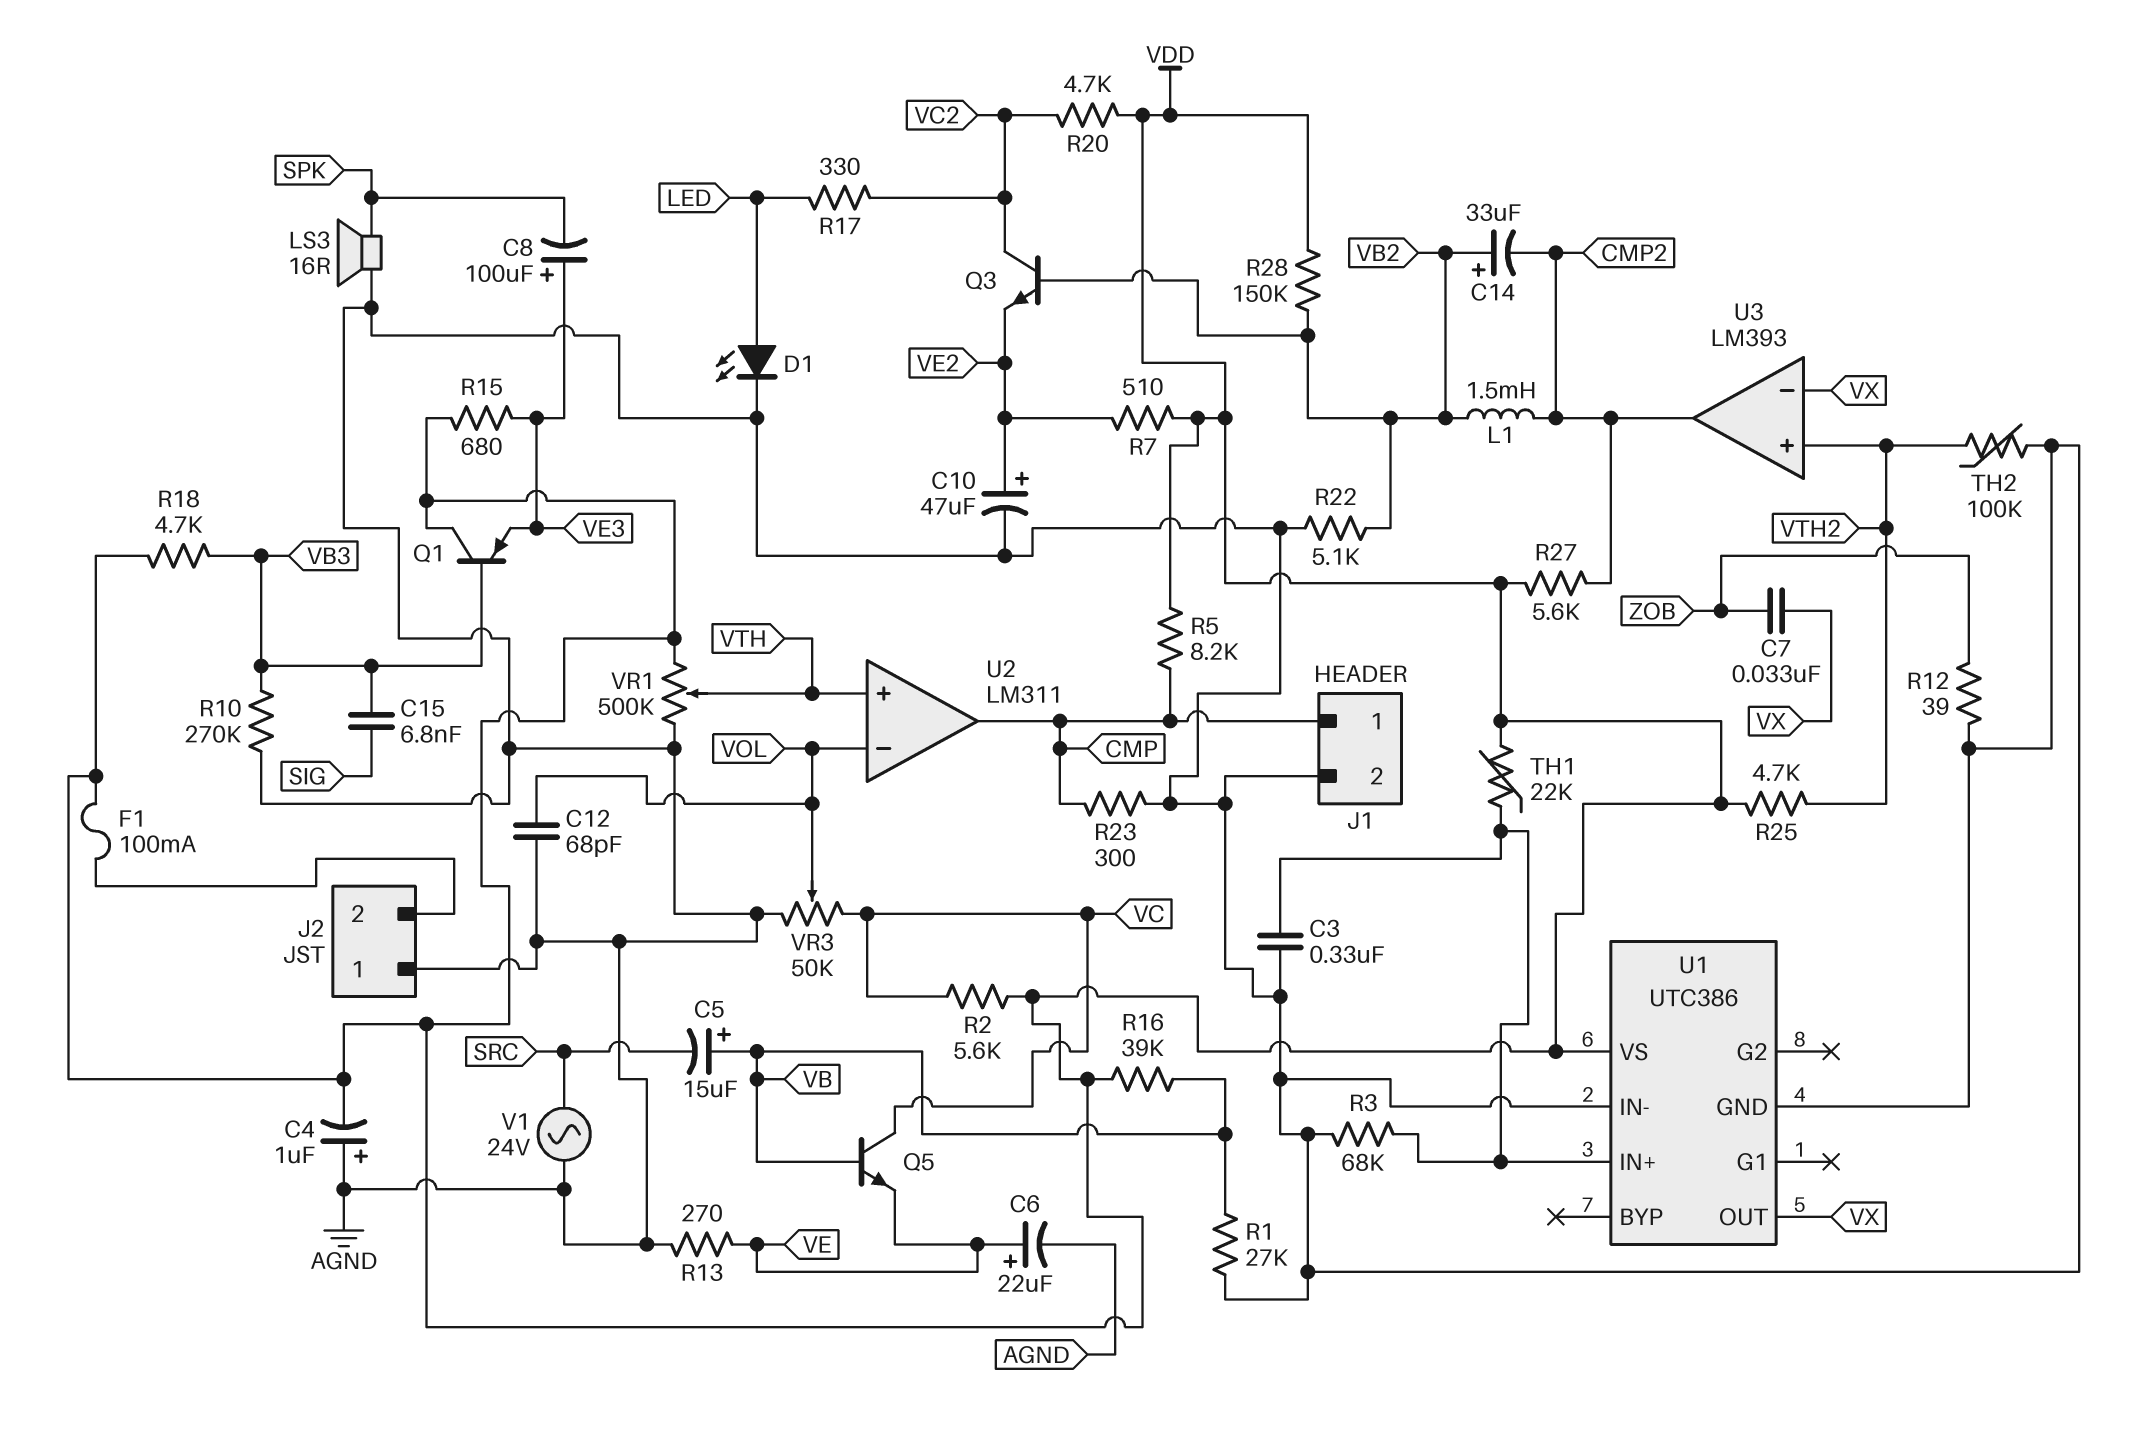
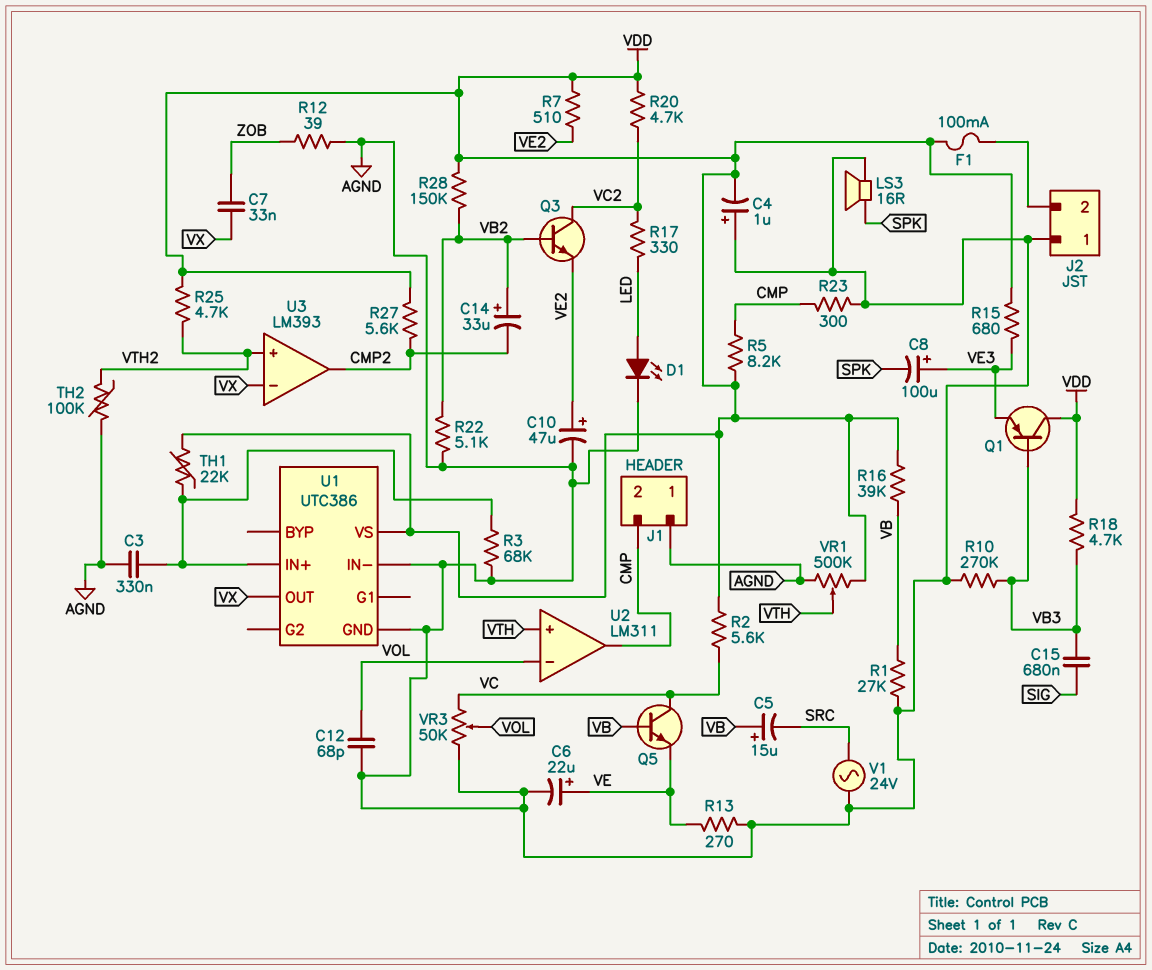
C15: 6.8nF (SIG, VB3) -> 680nF (SIG, VB3)
J1 pin 1: CMP -> AGND
J1 pin 2: AGND -> CMP
L1: 1.5mH (CMP2, VB2) -> none

